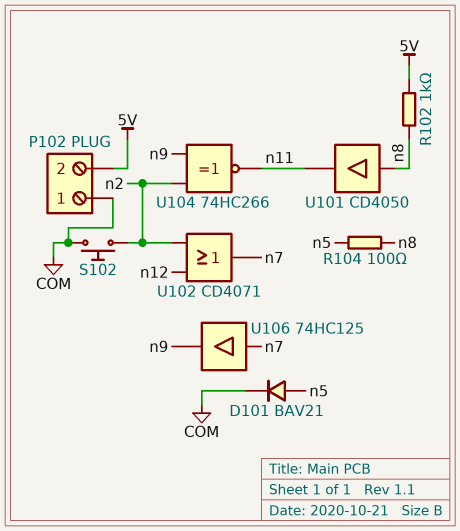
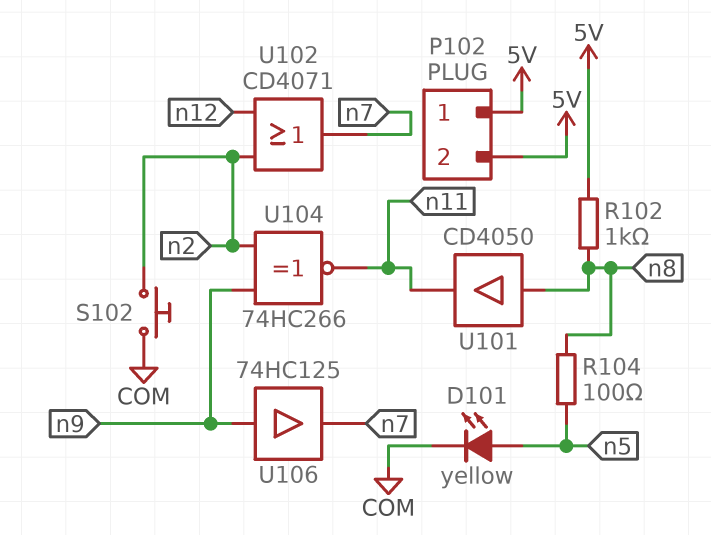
D101: diode BAV21 (A n5, K COM) -> LED yellow (A n5, K COM)
P102 pin 1: COM -> 5V
U106: buffer 74HC125 (in n7, out n9) -> buffer 74HC125 (in n9, out n7)

